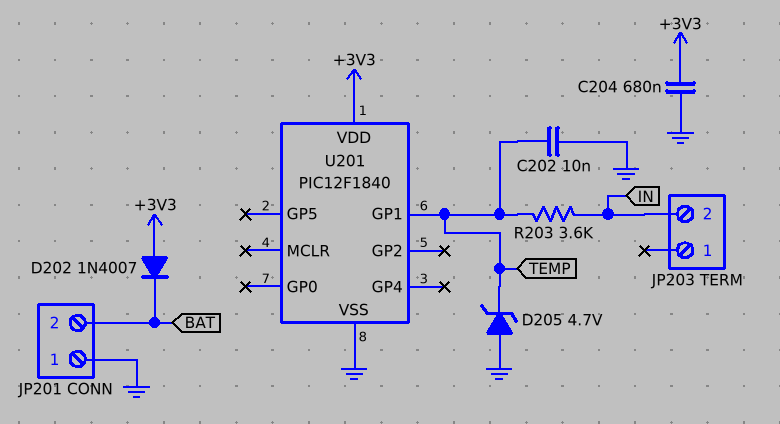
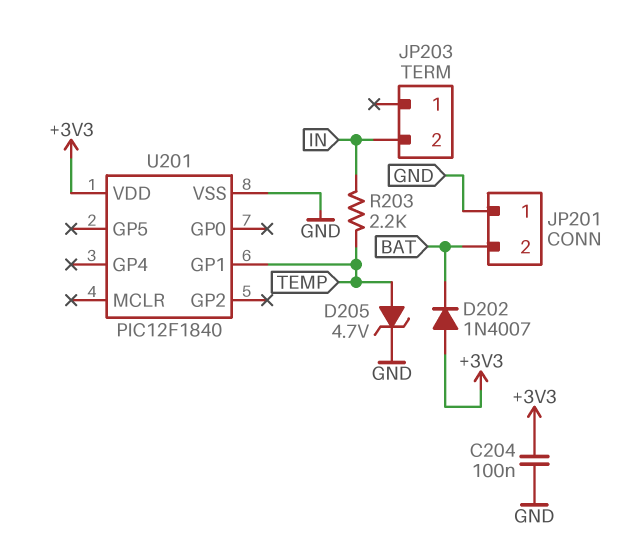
C202: 10nF (GND, TEMP) -> none
C204: 680nF (+3V3, GND) -> 100nF (+3V3, GND)
D205: zener 4.7V (A GND, K TEMP) -> zener 4.7V (A TEMP, K GND)
R203: 3.6k (IN, TEMP) -> 2.2k (IN, TEMP)

